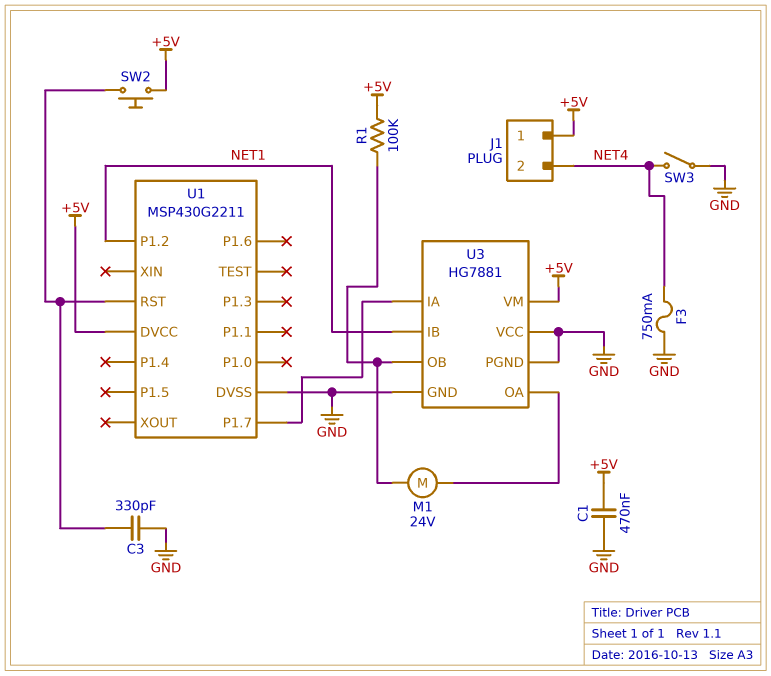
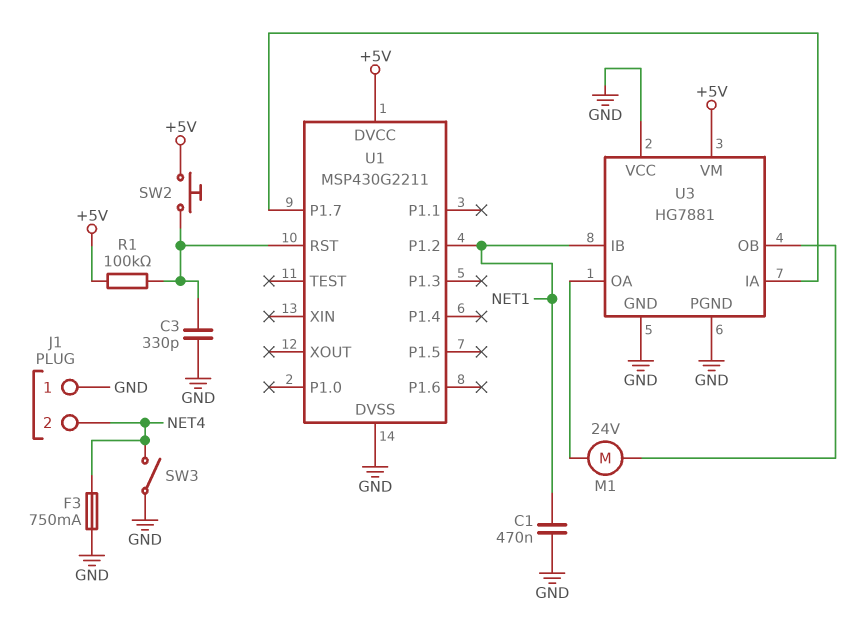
C1: 470nF (+5V, GND) -> 470nF (GND, NET1)
J1 pin 1: +5V -> GND
R1: 100k (+5V, U3/OB) -> 100k (+5V, U1/RST)

